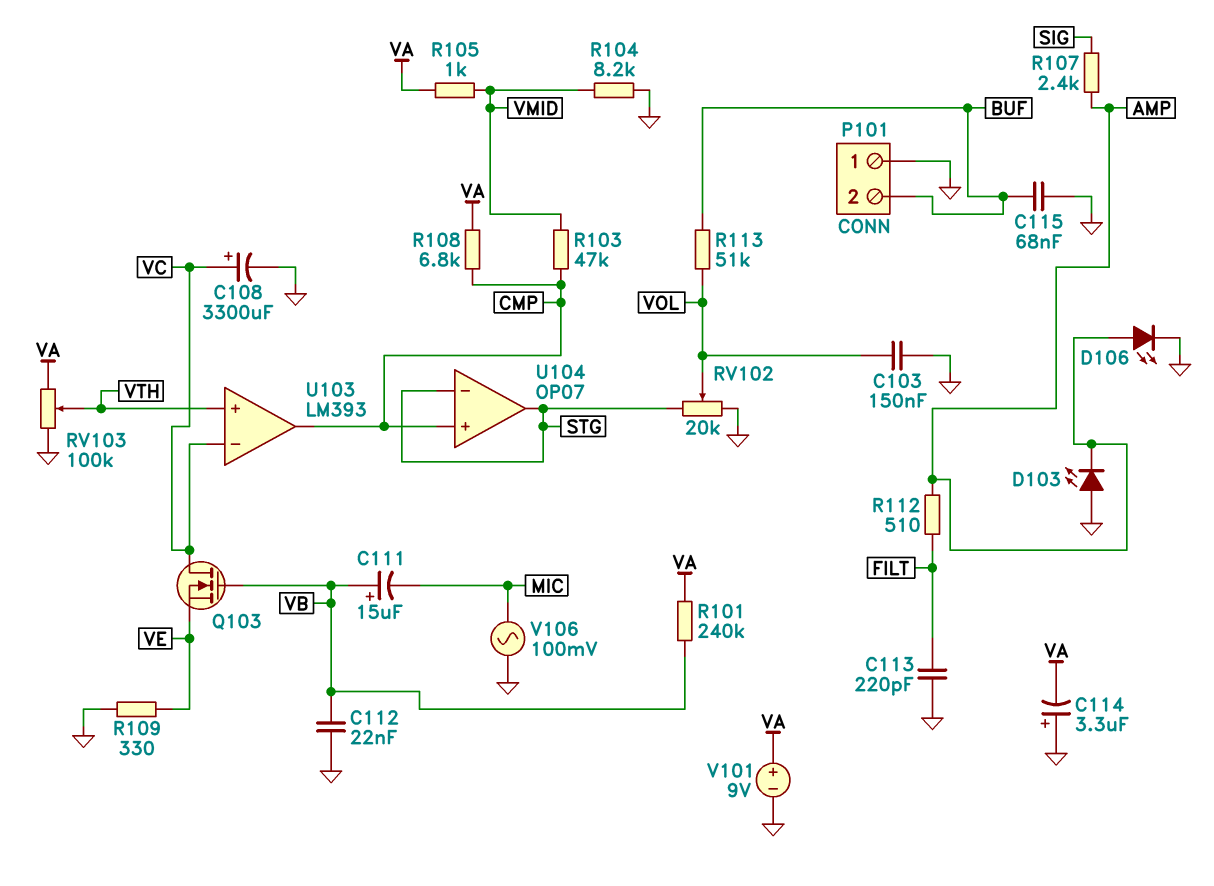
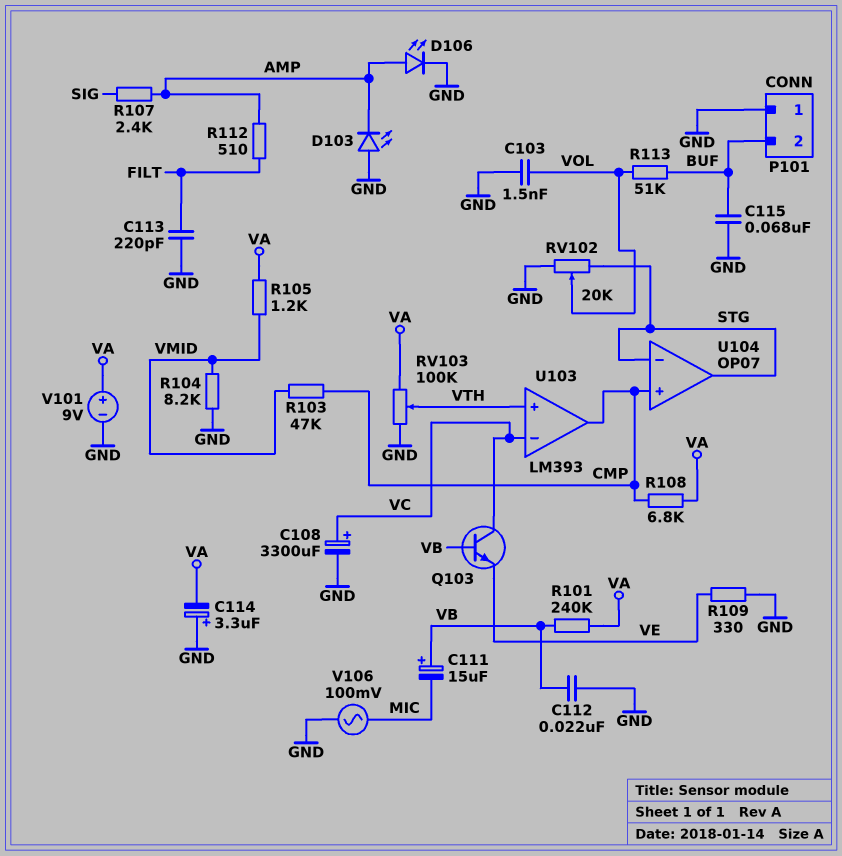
C103: 150nF (GND, VOL) -> 1.5nF (GND, VOL)
Q103: NMOS (G VB, D VC, S VE) -> NPN (B VB, C VC, E VE)
R105: 1k (VA, VMID) -> 1.2k (VA, VMID)

